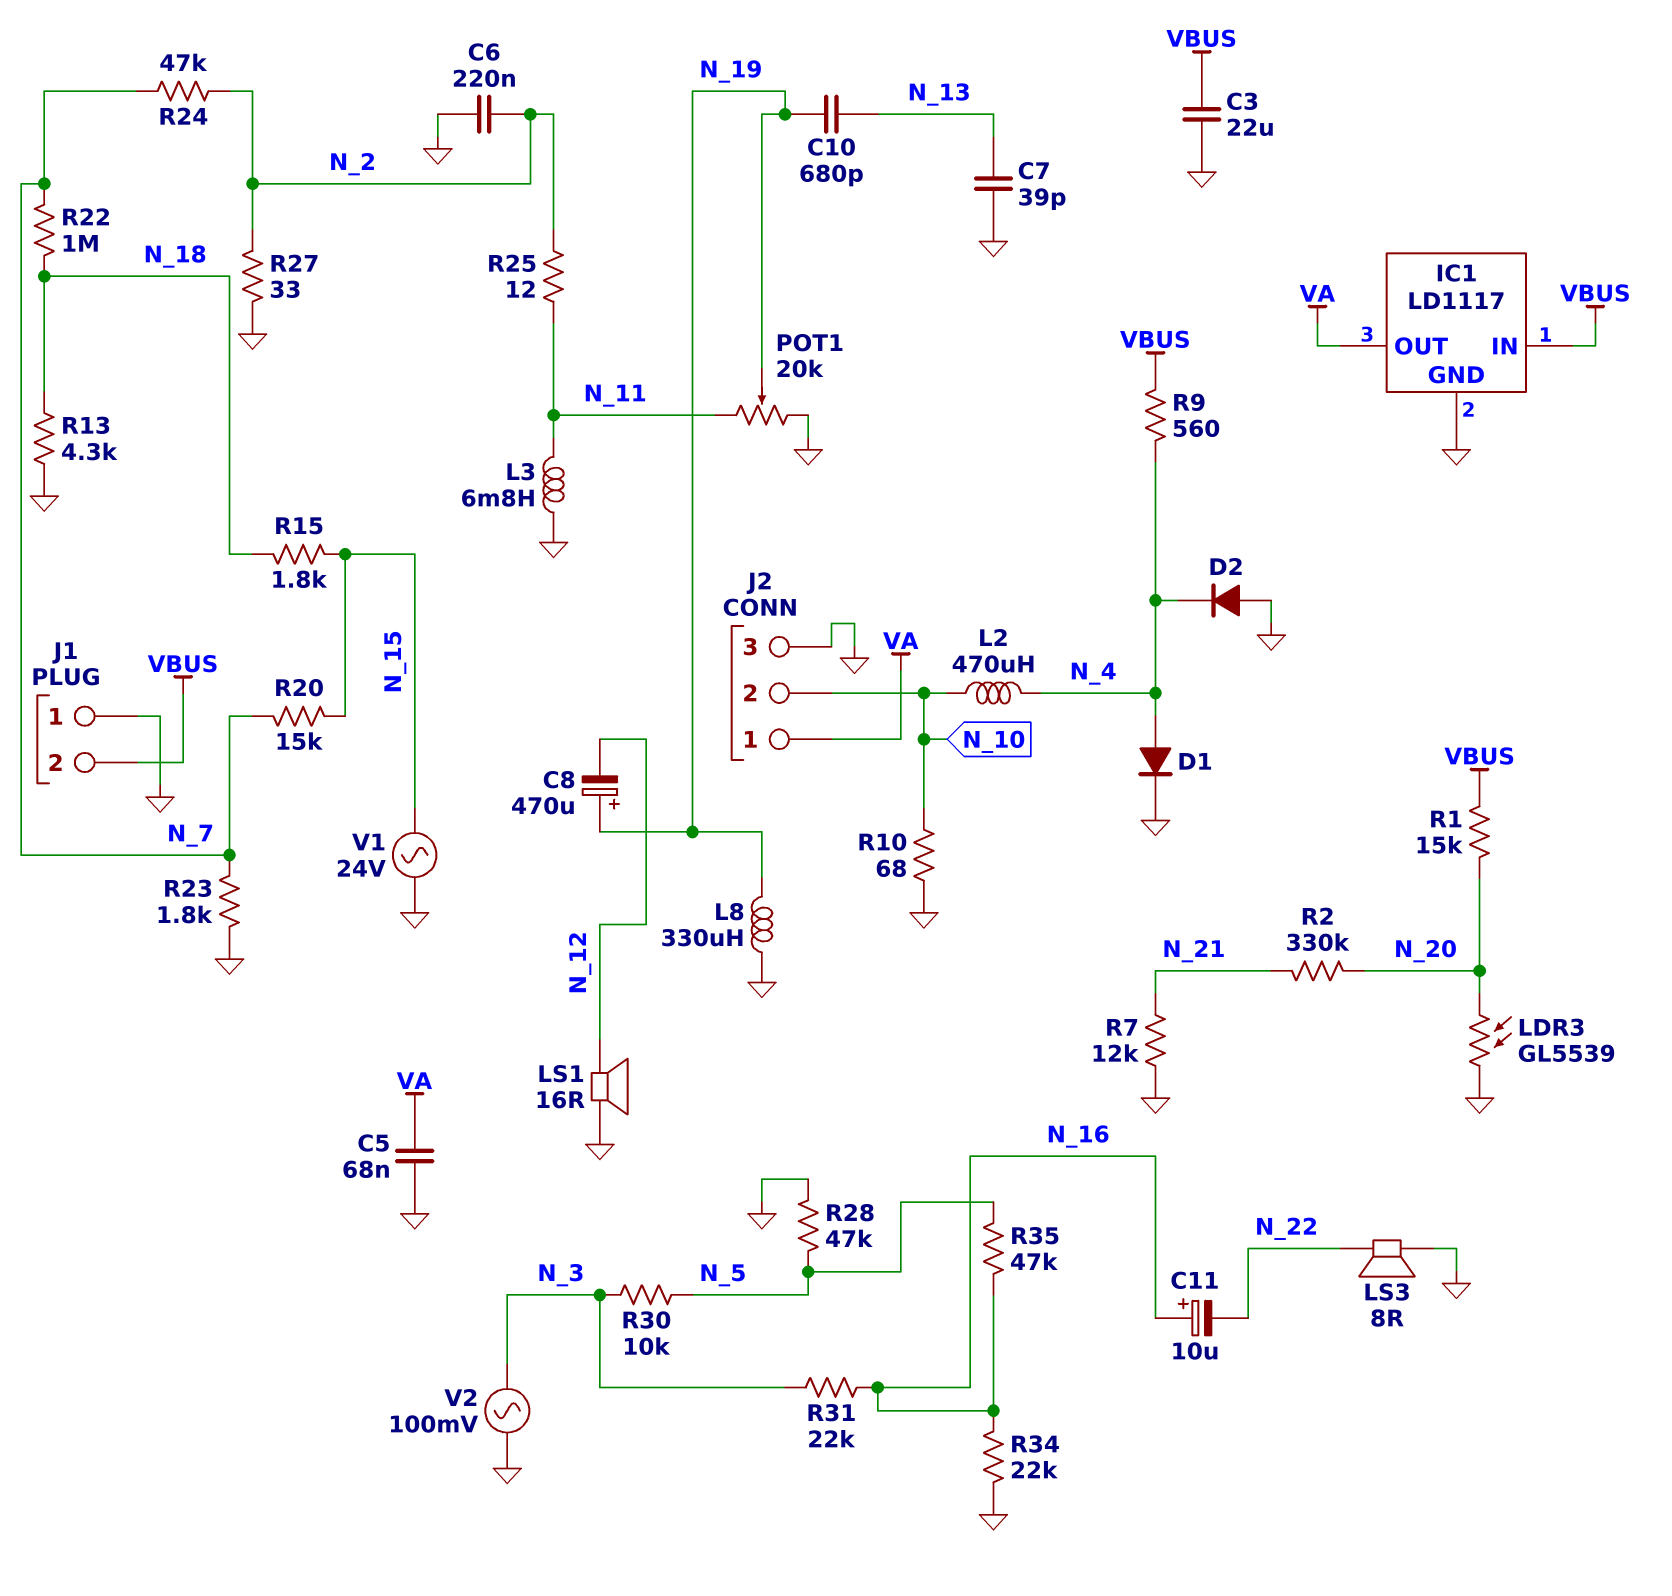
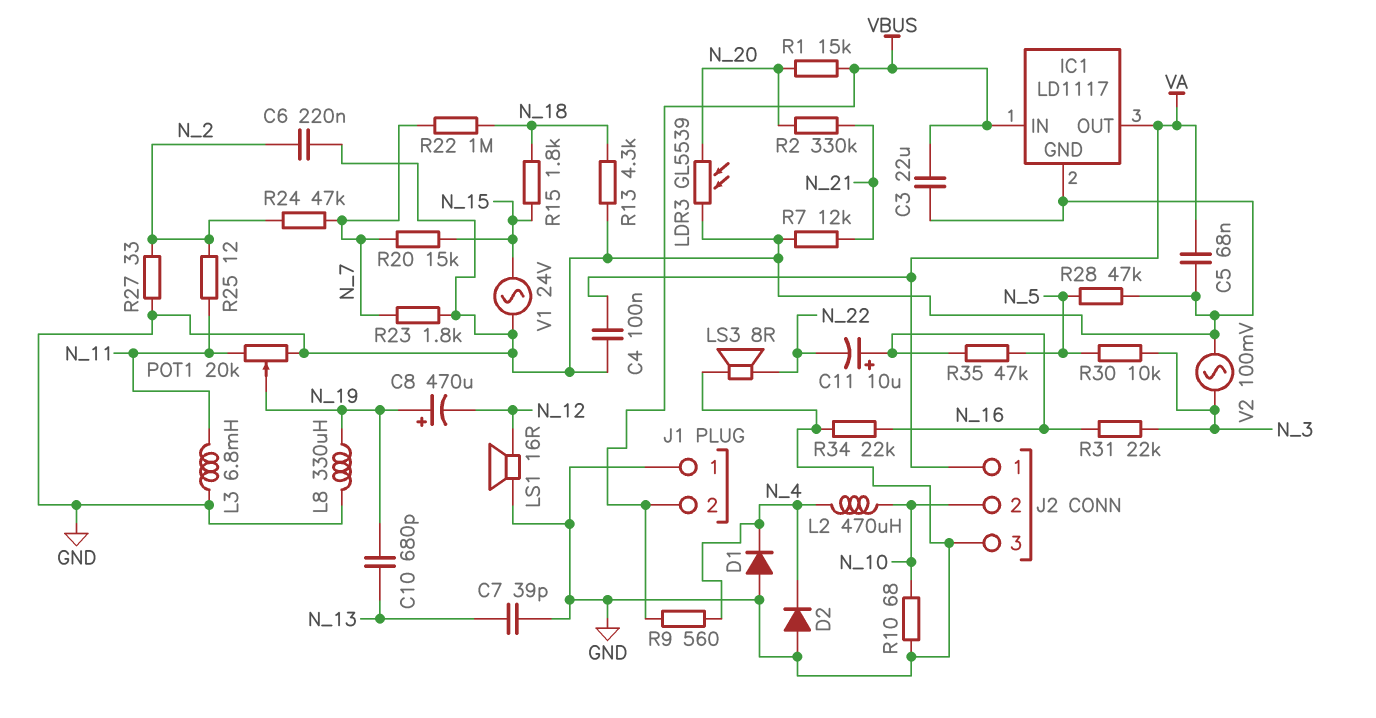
C4: none -> 100nF (GND, VA)
D1: diode (A N_4, K GND) -> diode (A GND, K N_4)

